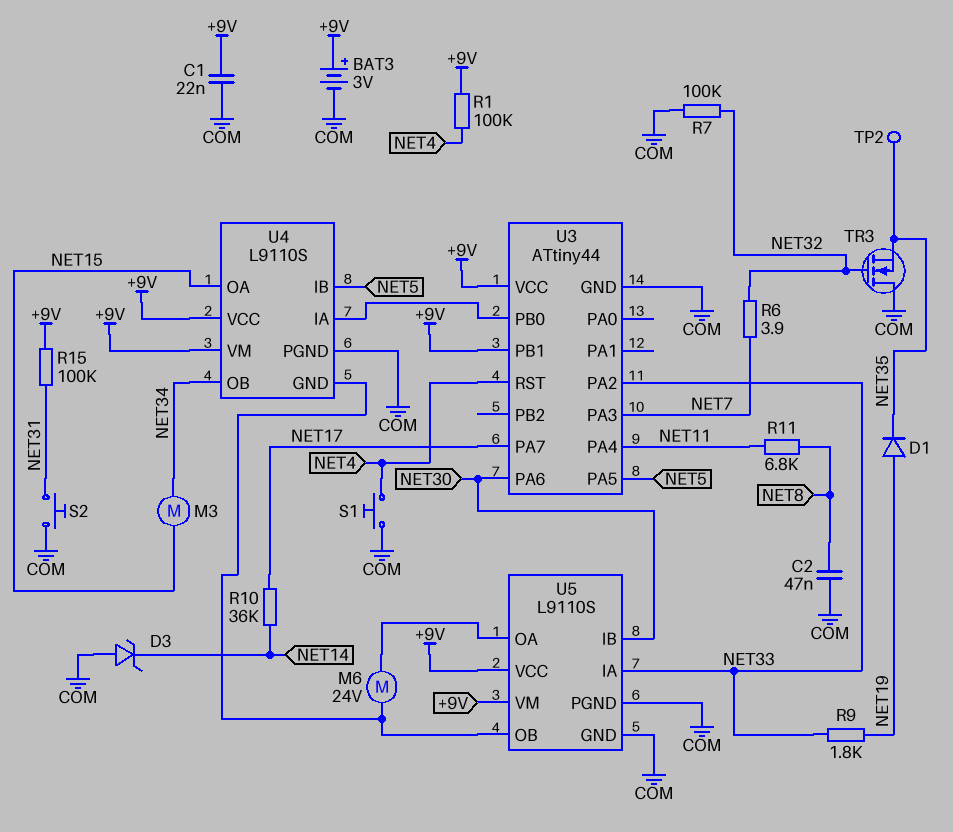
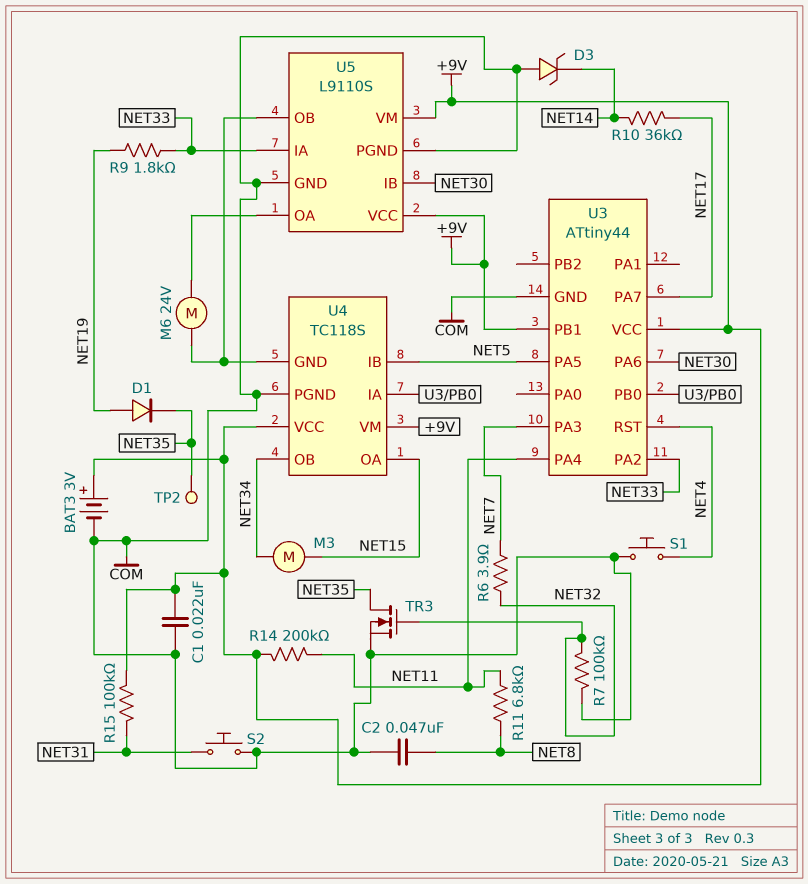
R1: 100k (+9V, NET4) -> none
R14: none -> 200k (+9V, NET11)
TR3: NMOS (G NET32, D COM, S NET35) -> NMOS (G NET32, D NET35, S COM)
U4: L9110S -> TC118S

